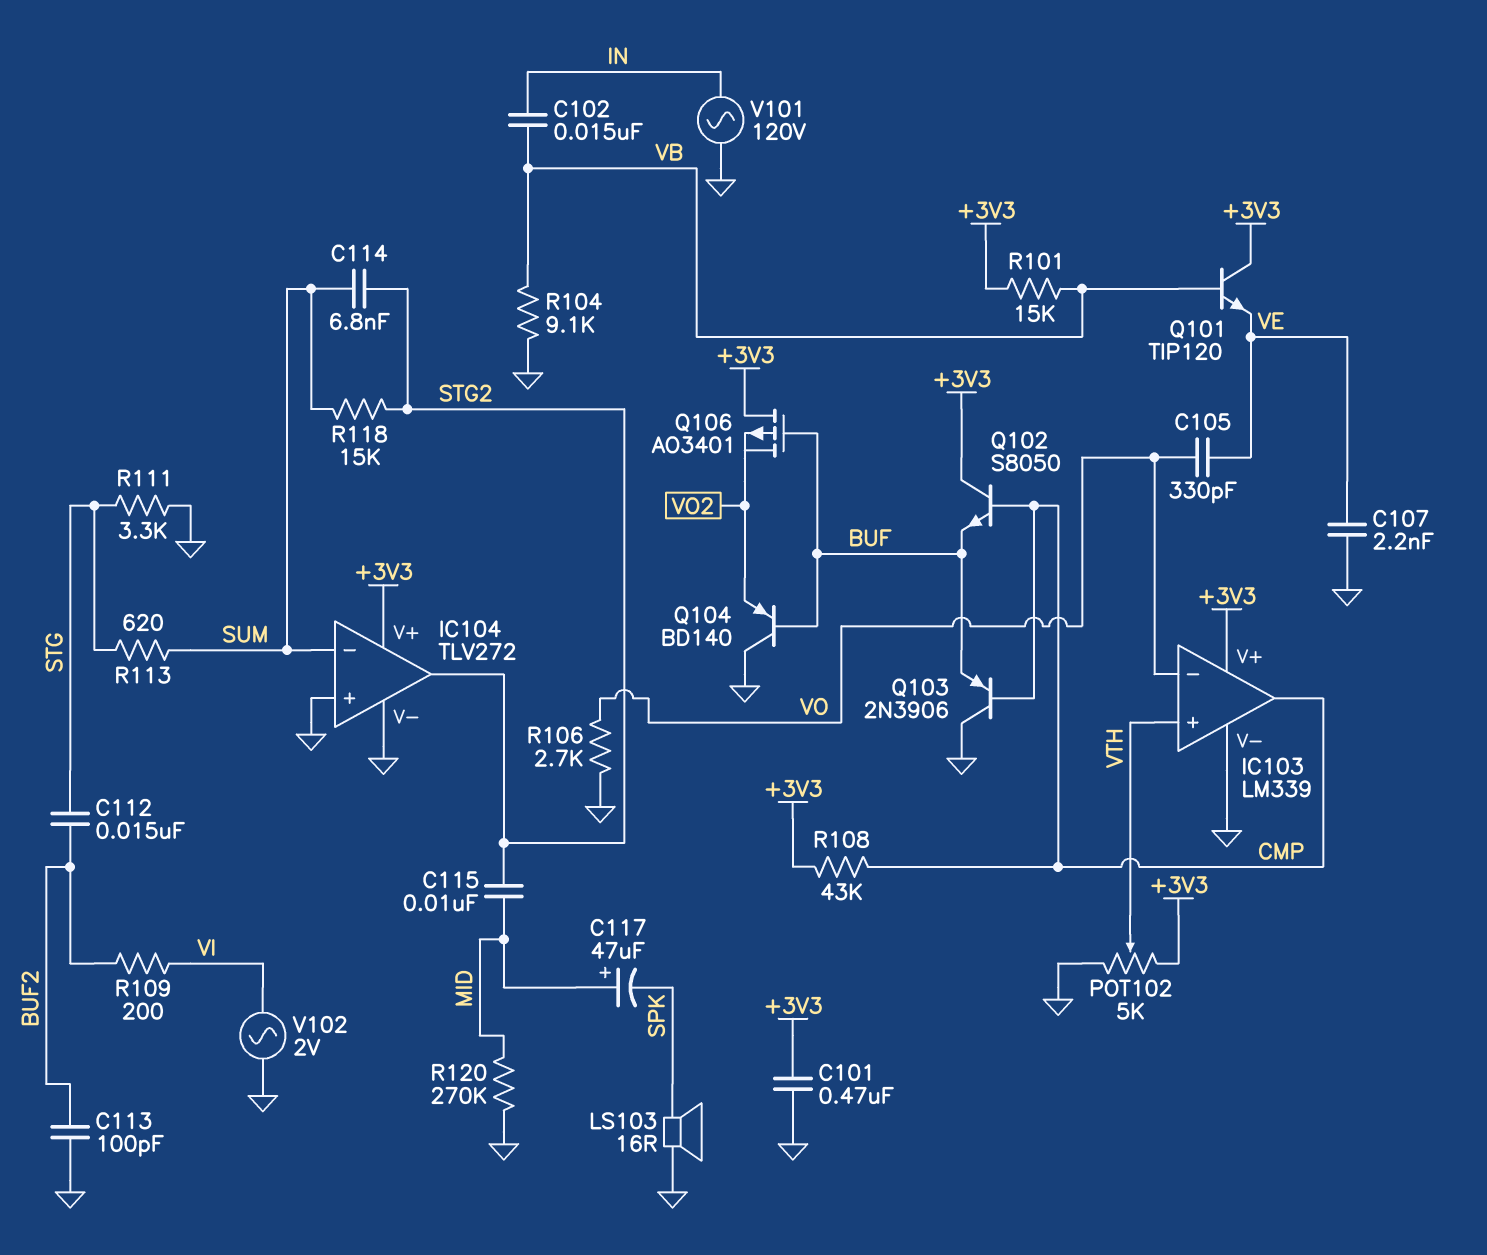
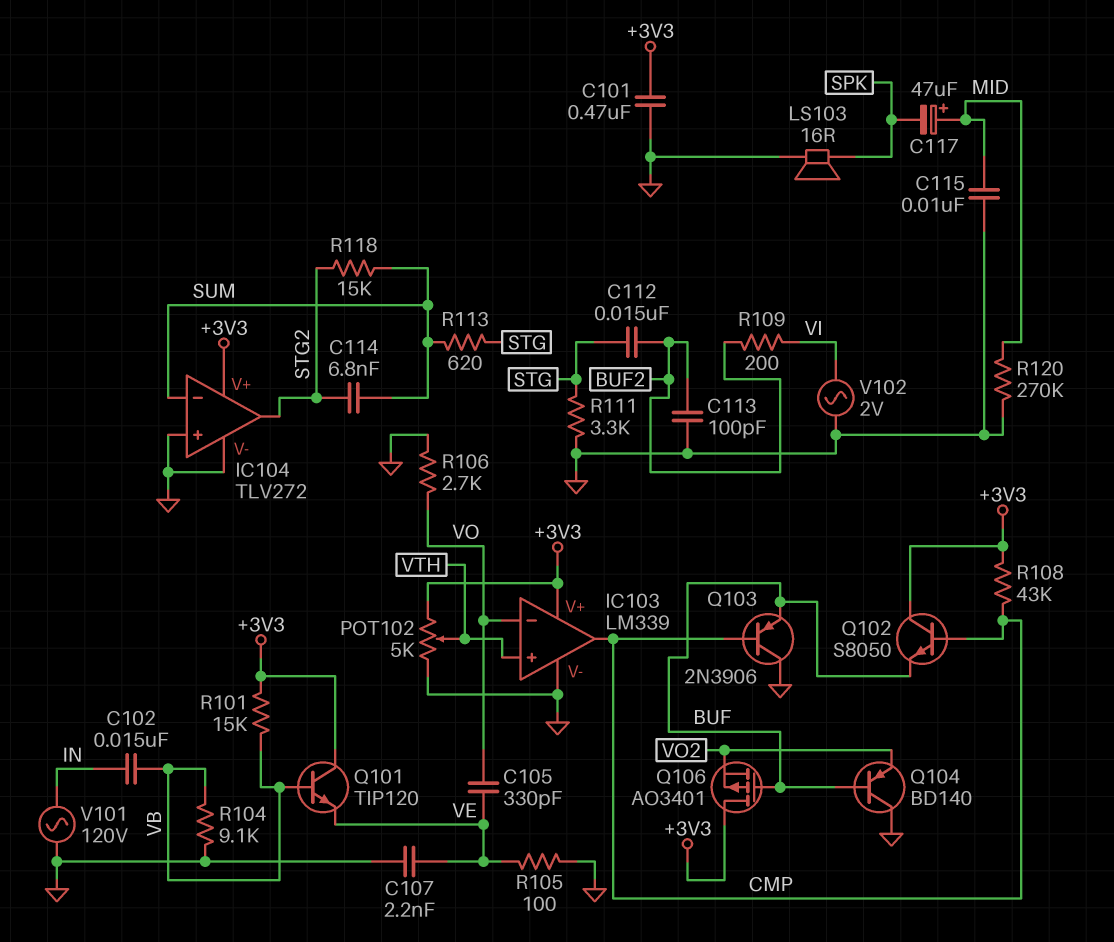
C115: 10nF (MID, STG2) -> 10nF (GND, MID)
R105: none -> 100 (GND, VE)

